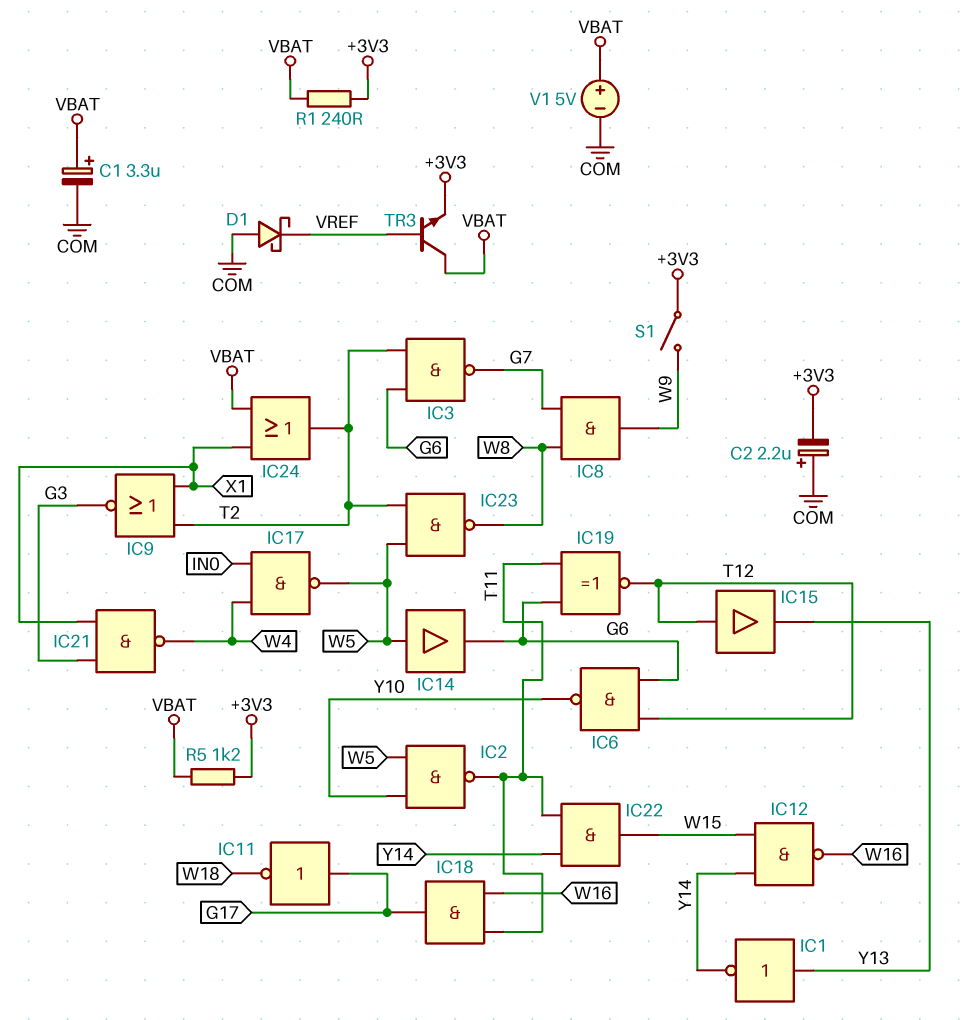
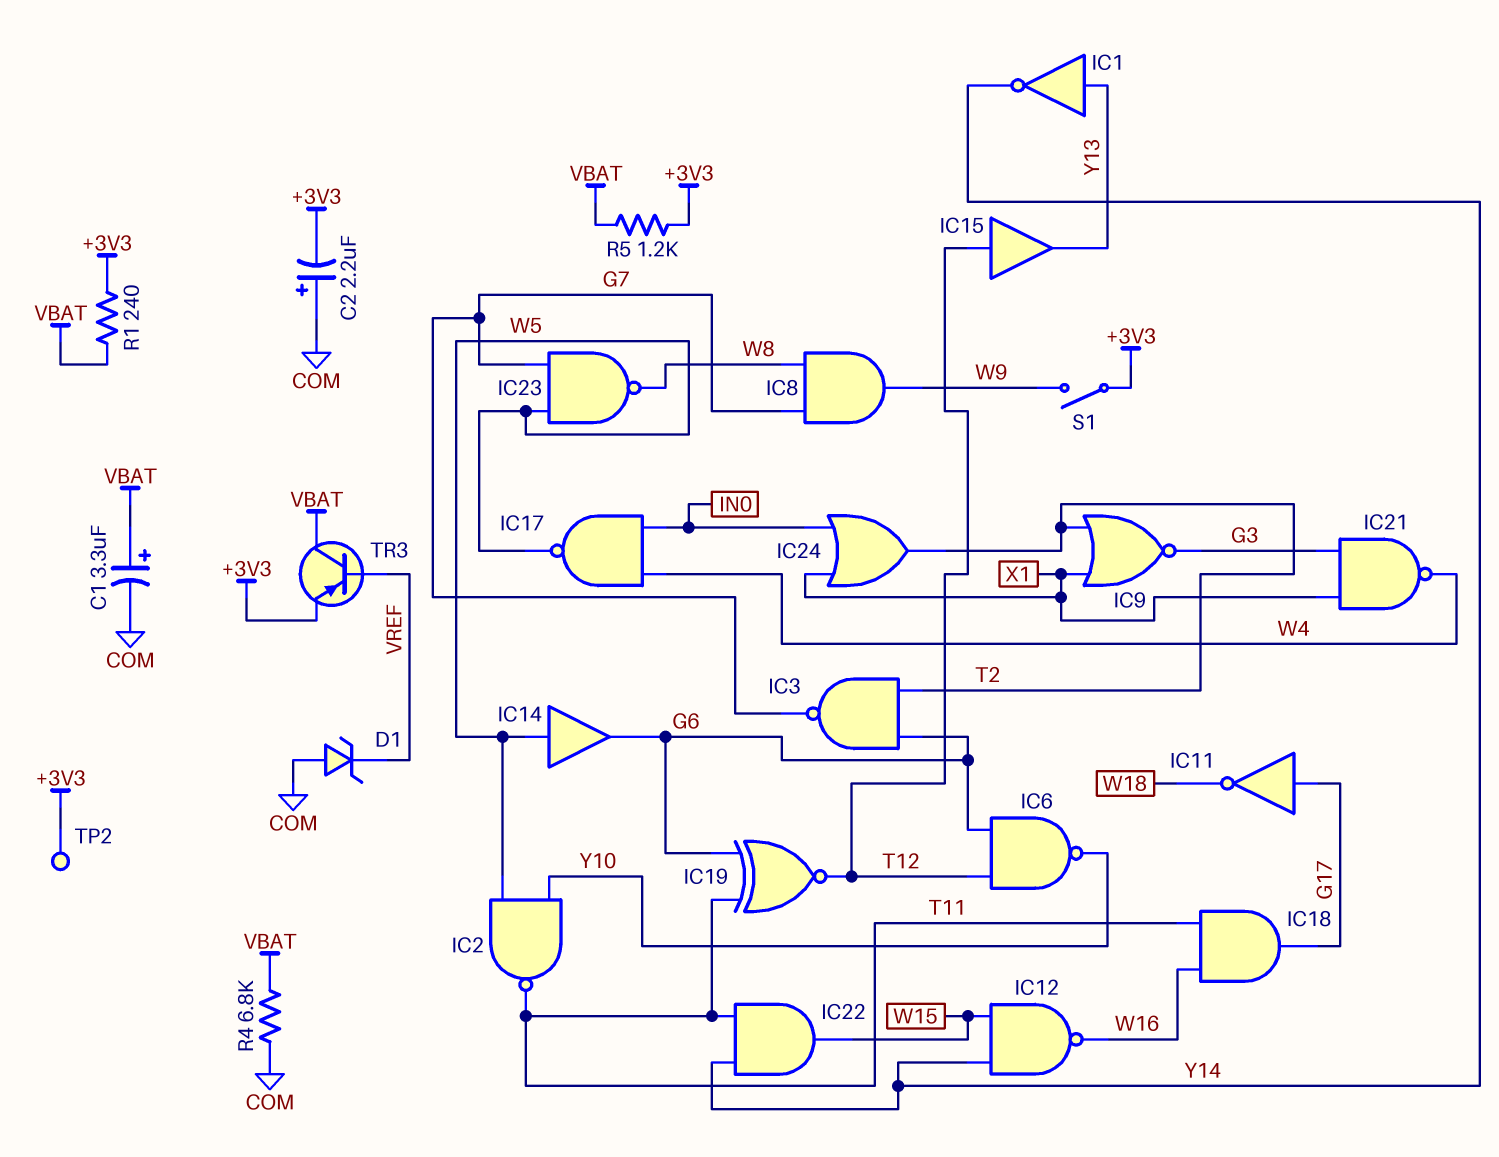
D1: schottky (A COM, K VREF) -> zener (A COM, K VREF)
IC23: NAND (in T2, in W5, out W8) -> NAND (in G7, in W5, out W8)
IC24: OR (in VBAT, in X1, out T2) -> OR (in IN0, in X1, out T2)
R4: none -> 6.8k (COM, VBAT)
TP2: none -> test point (+3V3)
TR3: NPN (B VREF, C VBAT, E +3V3) -> PNP (B VREF, C VBAT, E +3V3)
V1: 5V (plus VBAT, minus COM) -> none

